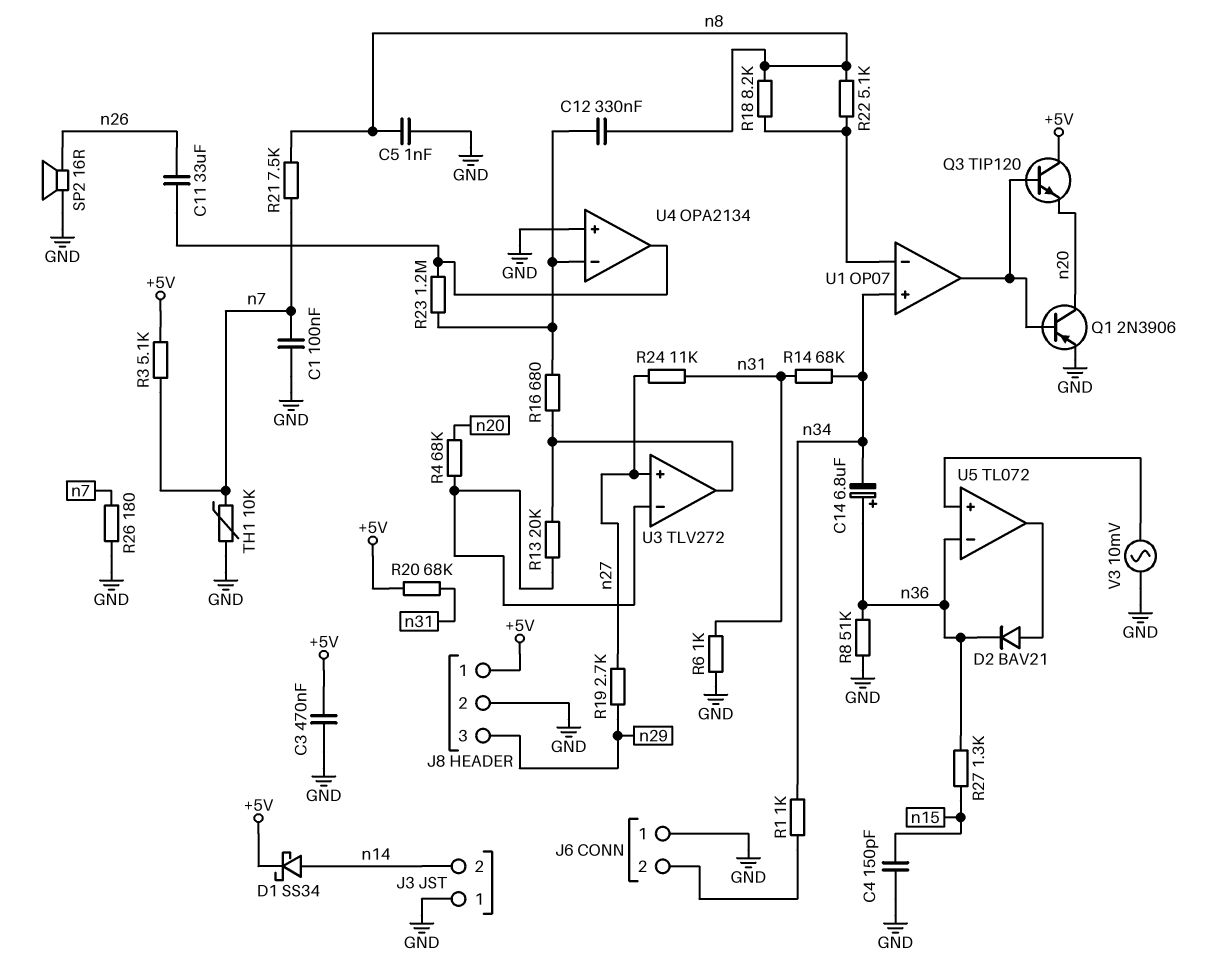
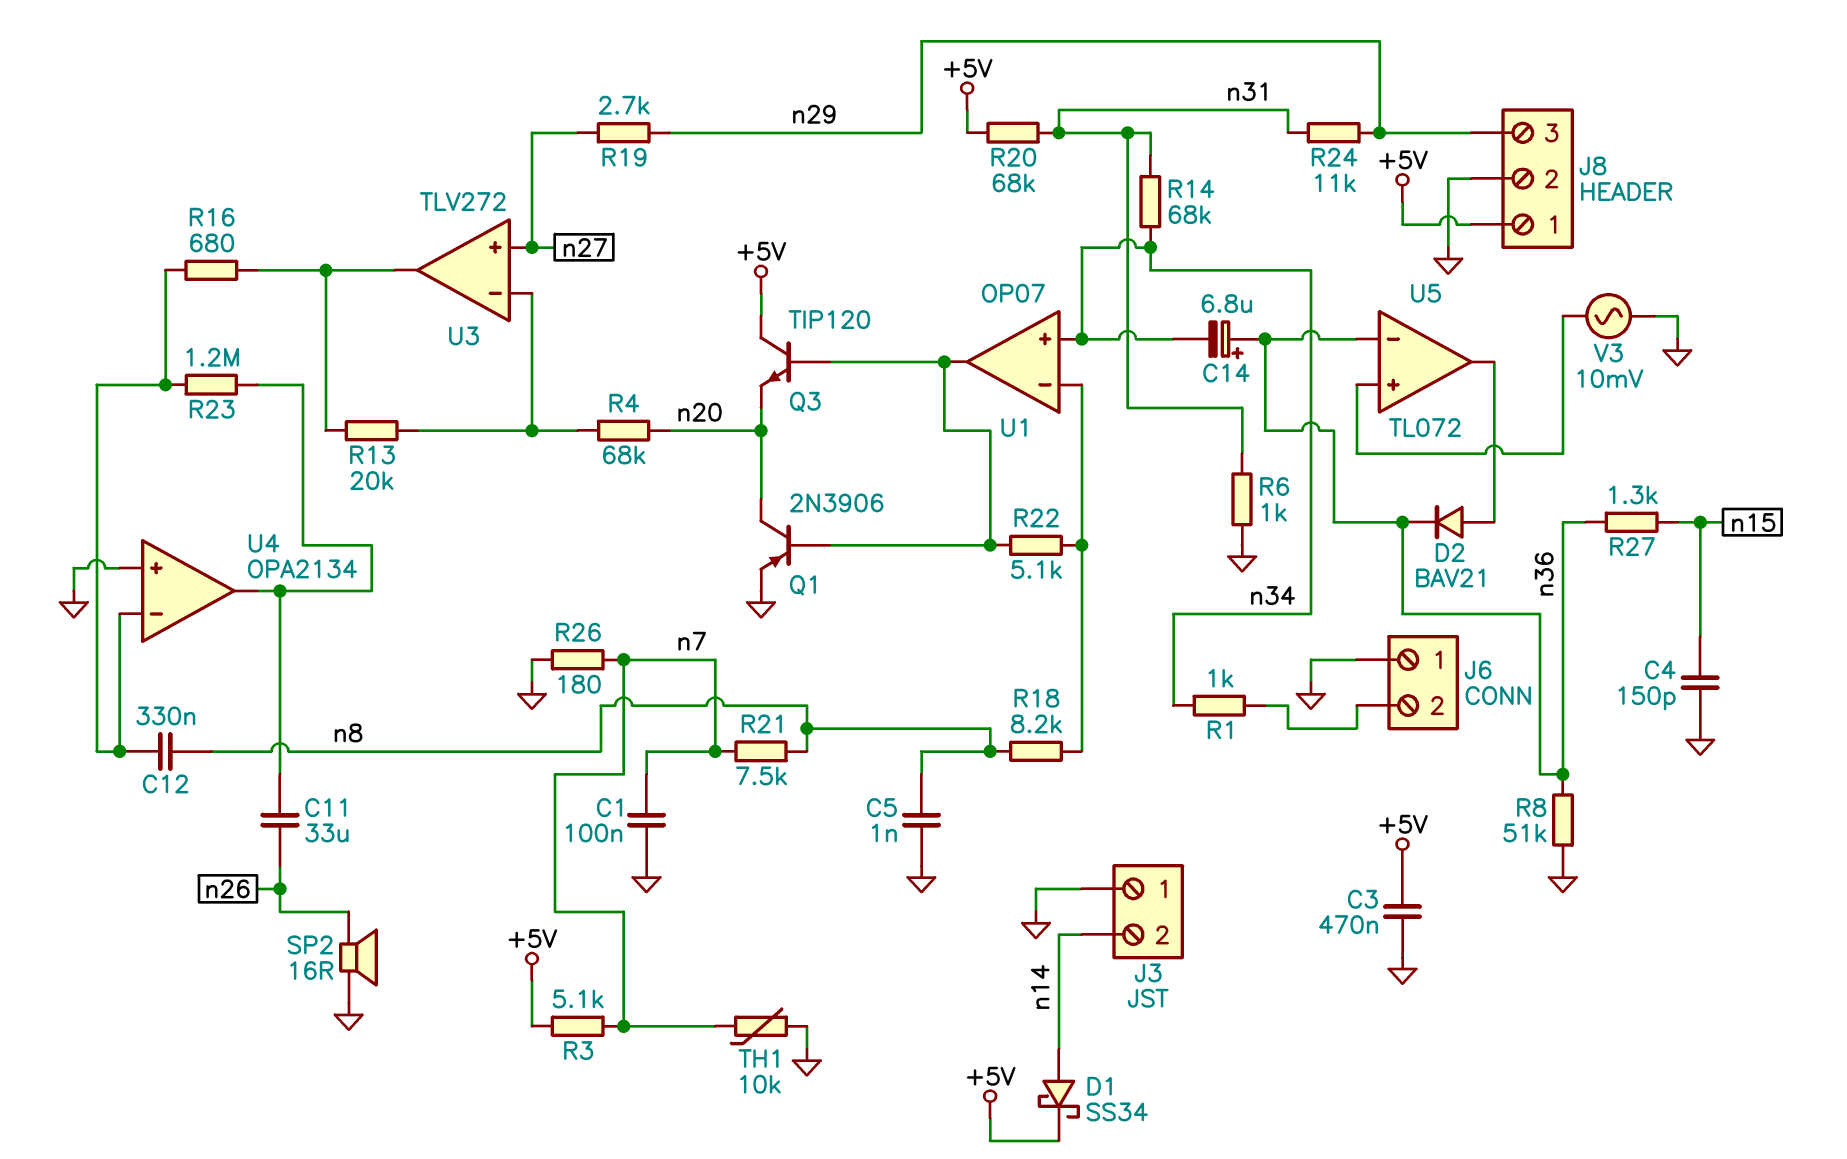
R22: 5.1k (U1/in-, n8) -> 5.1k (U1/in-, U1/out)
R24: 11k (n27, n31) -> 11k (n29, n31)

